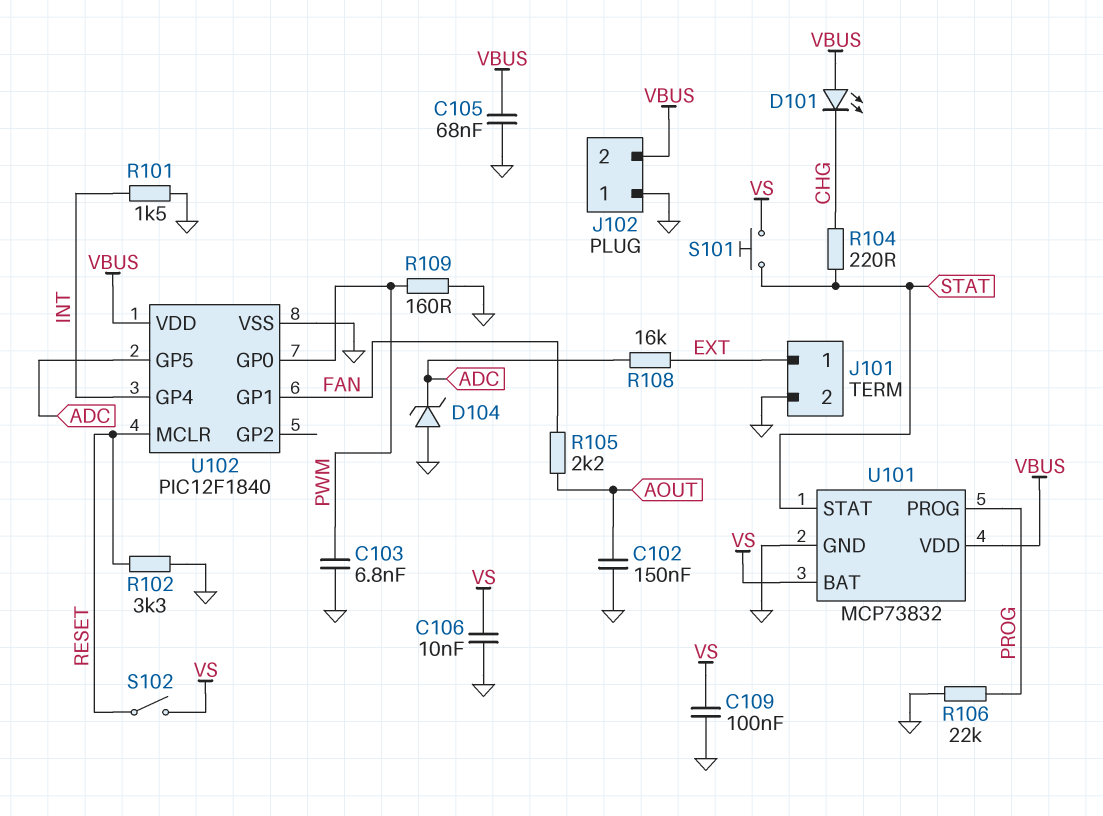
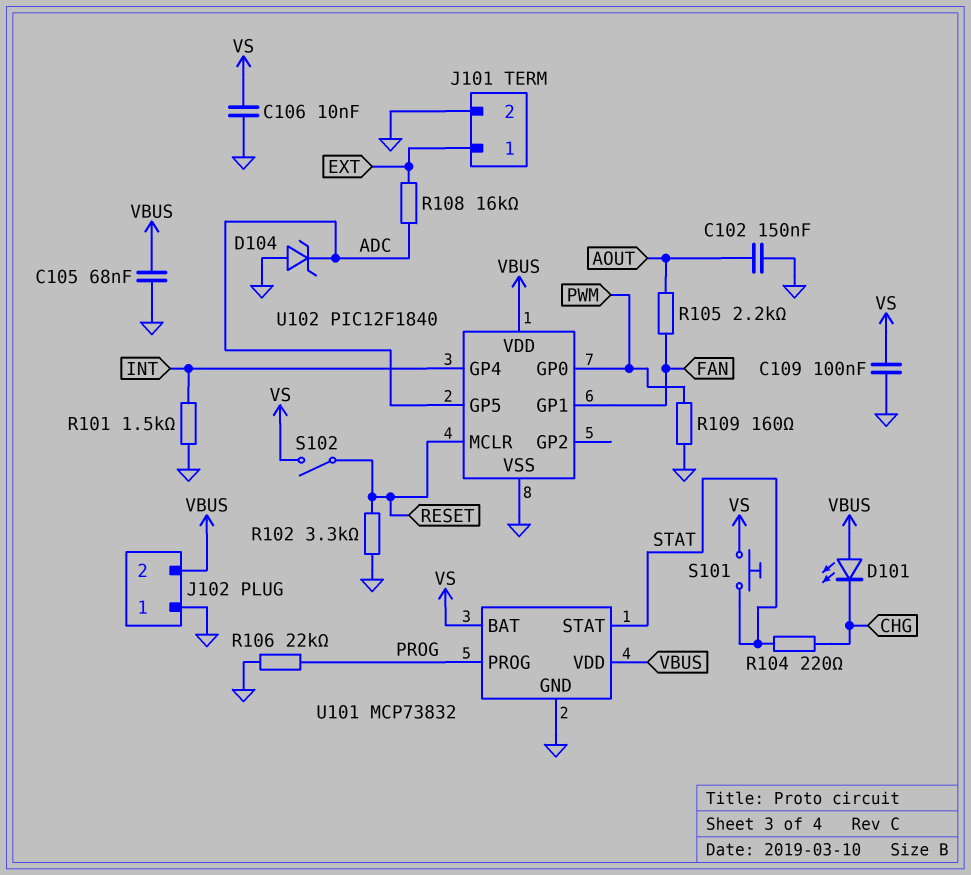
C103: 6.8nF (GND, PWM) -> none

